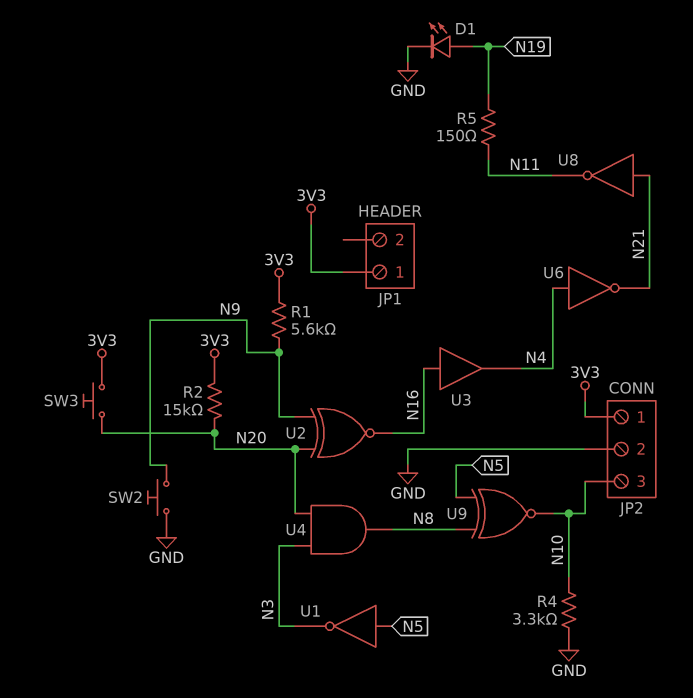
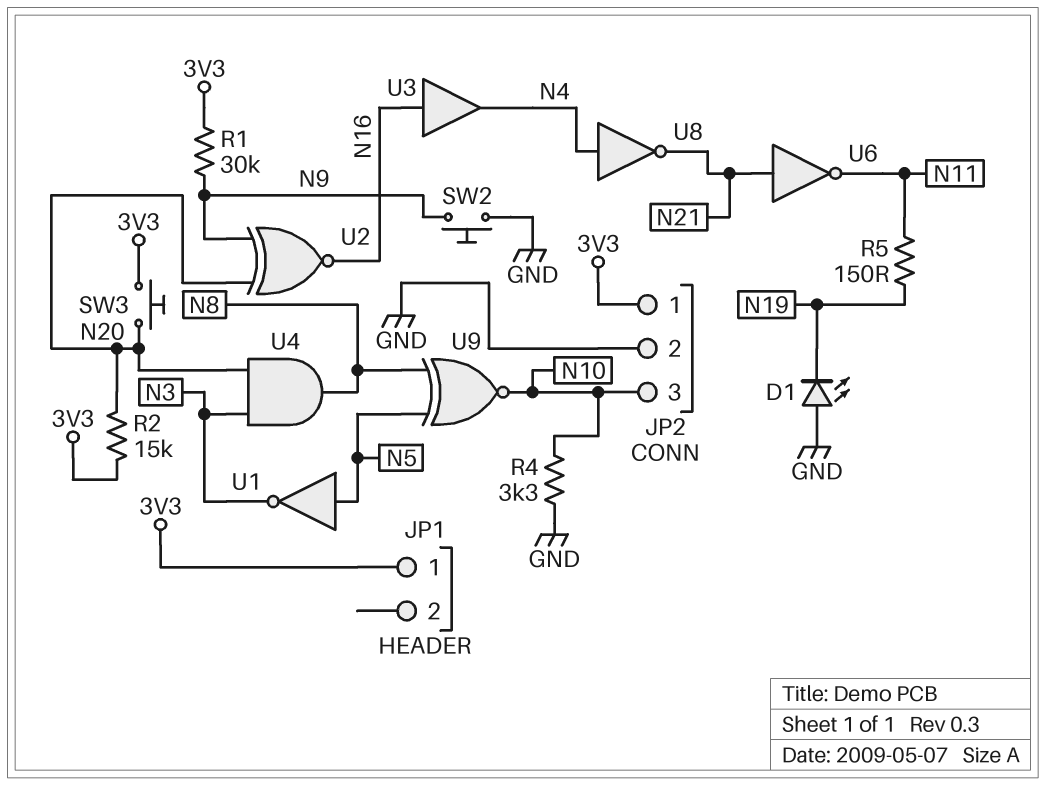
D1: LED (A N19, K GND) -> LED (A GND, K N19)
R1: 5.6k (3V3, N9) -> 30k (3V3, N9)
U6: NOT (in N4, out N21) -> NOT (in N21, out N11)
U8: NOT (in N21, out N11) -> NOT (in N4, out N21)

